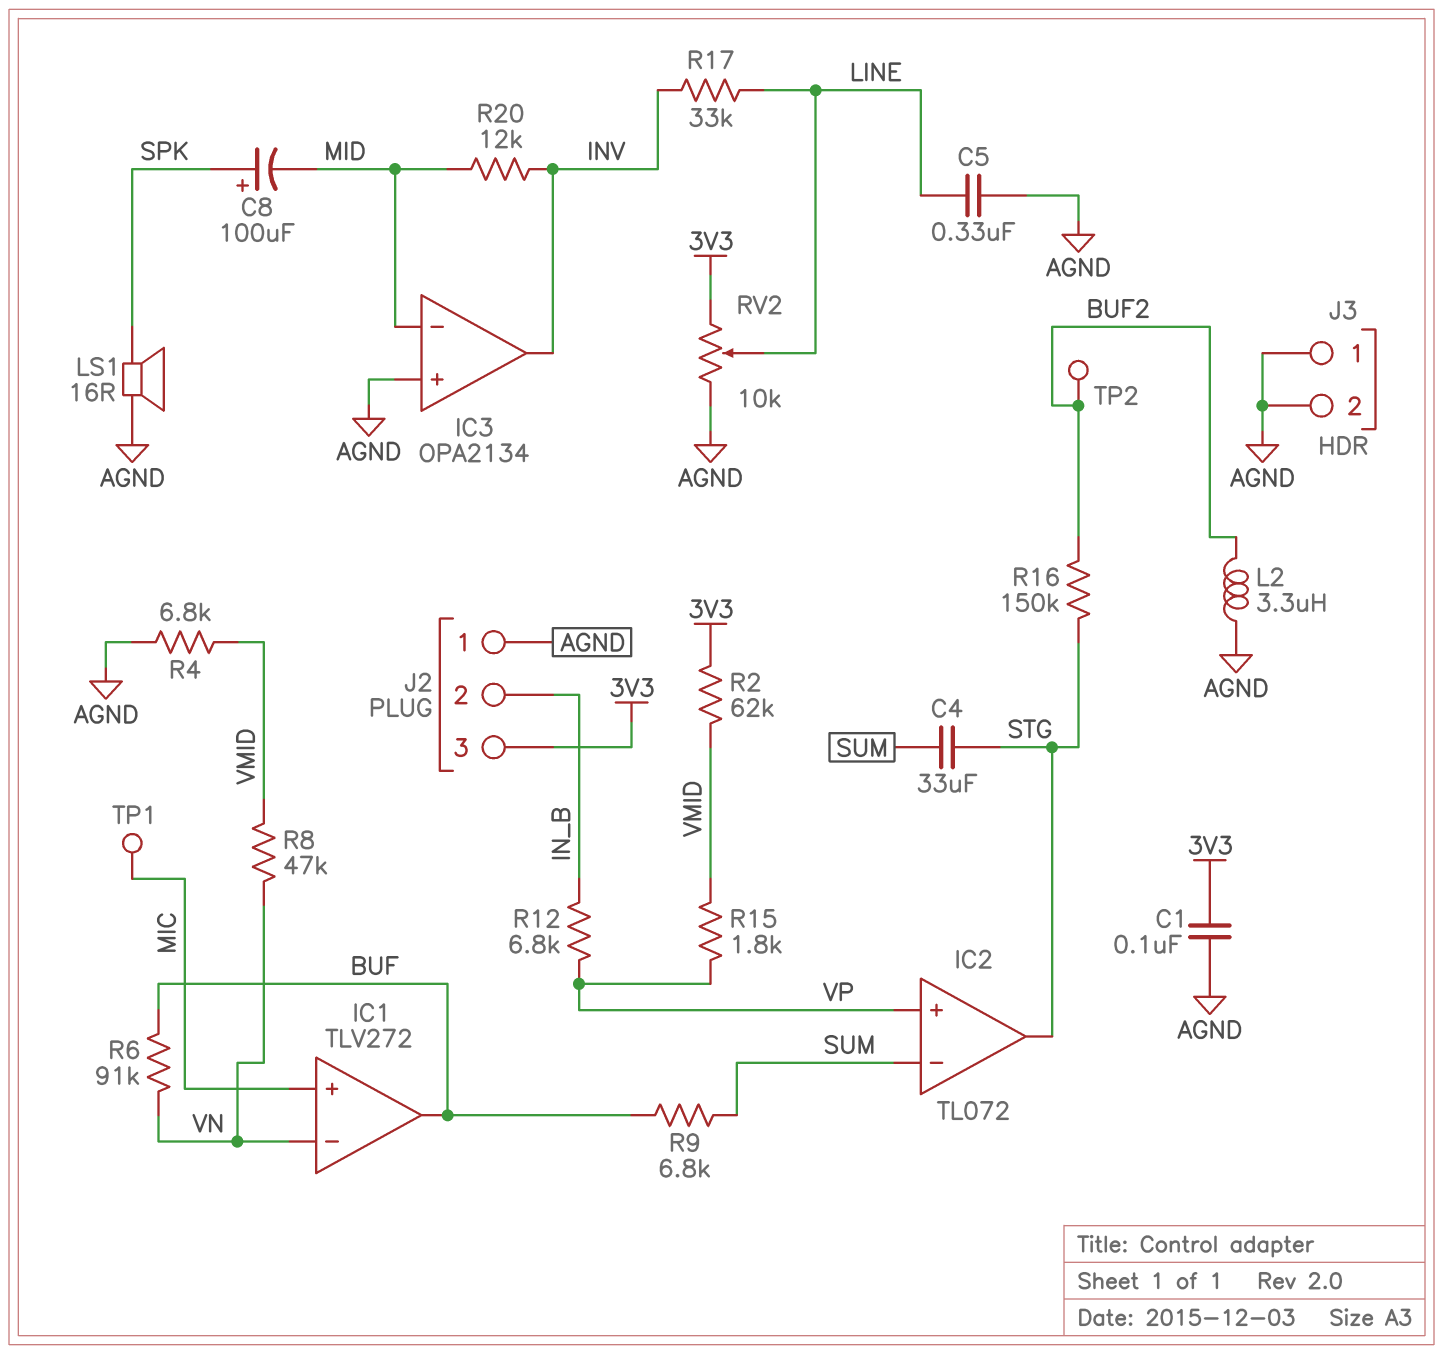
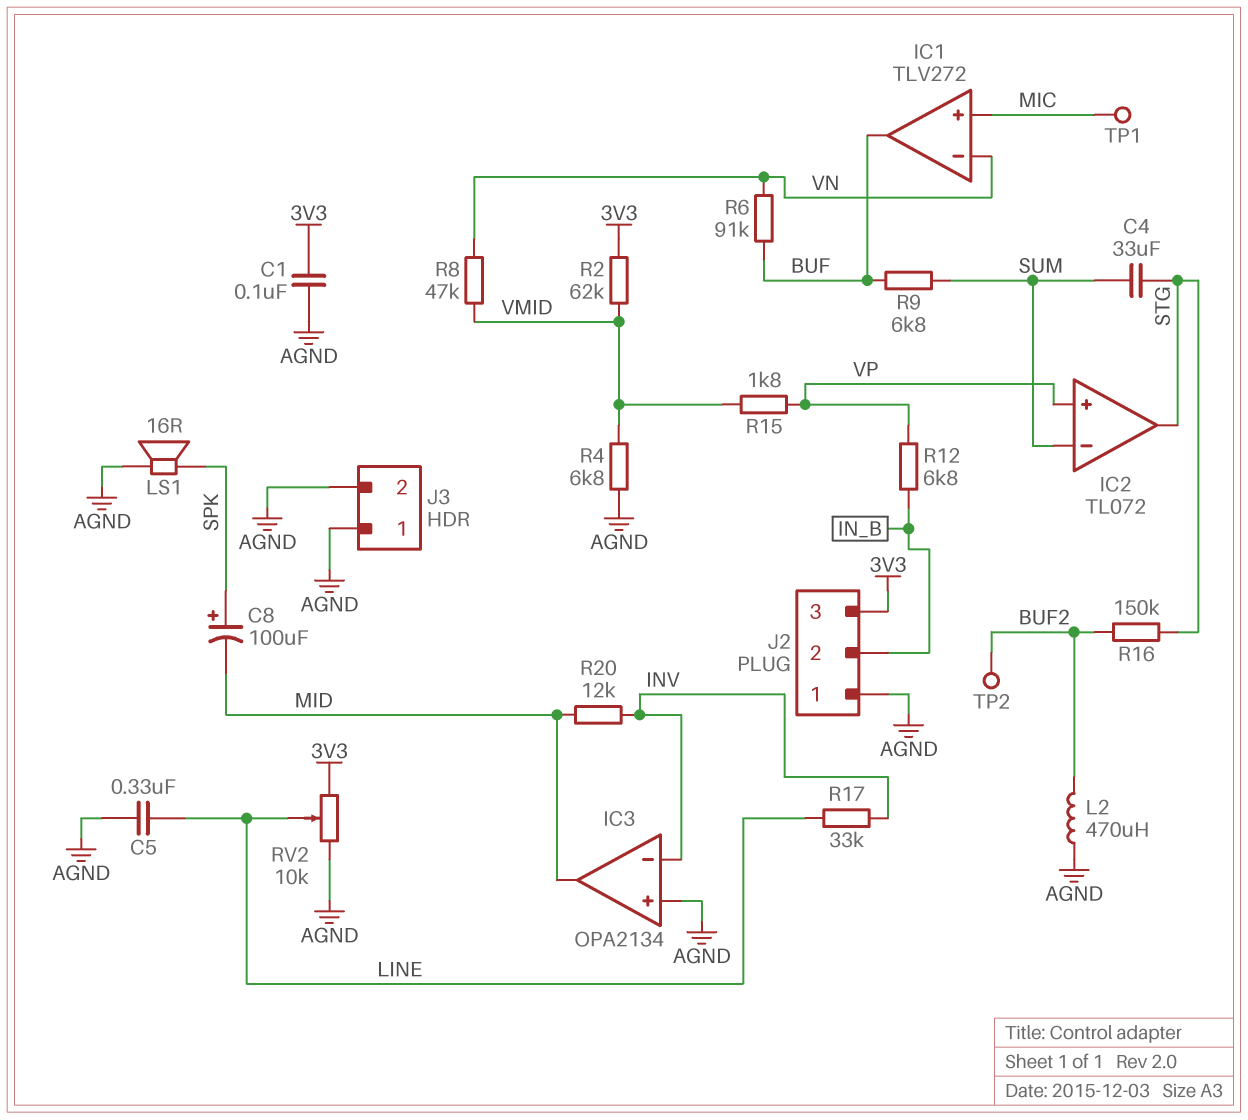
IC3 pin in-: MID -> INV
IC3 pin out: INV -> MID
L2: 3.3uH (AGND, BUF2) -> 470uH (AGND, BUF2)

